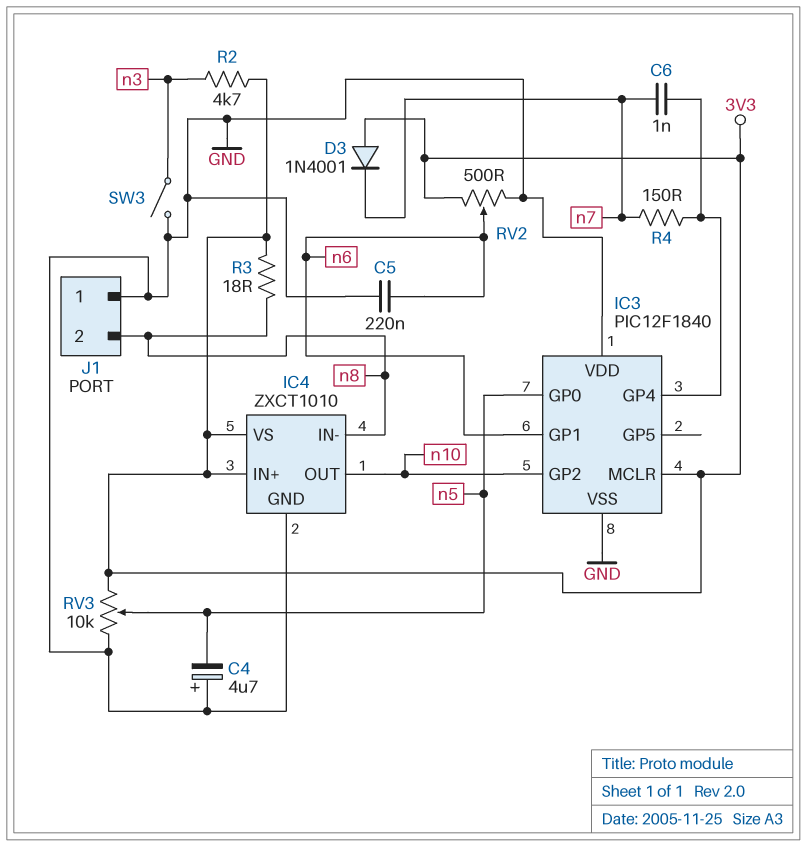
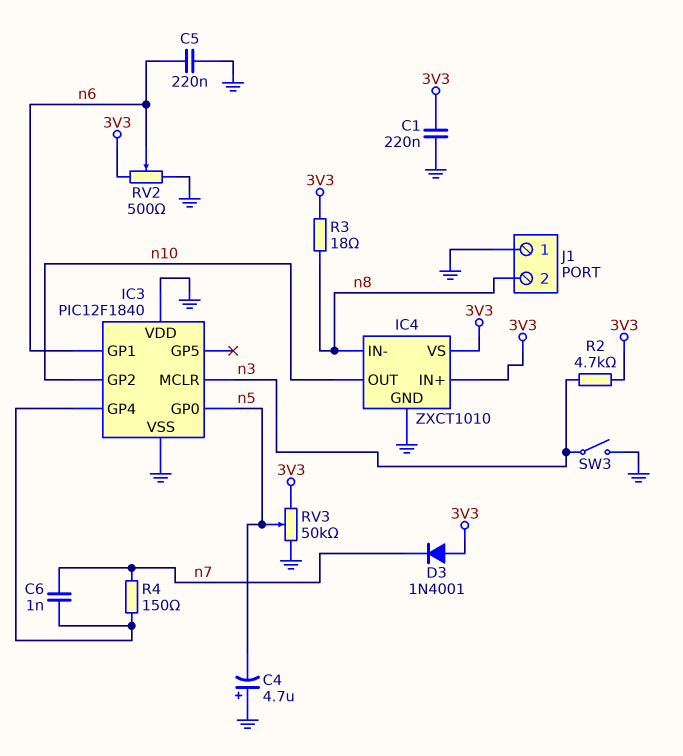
C1: none -> 220nF (3V3, GND)
IC3 pin MCLR: 3V3 -> n3
RV3: 10k (3V3, GND, wiper n5) -> 50k (3V3, GND, wiper n5)

